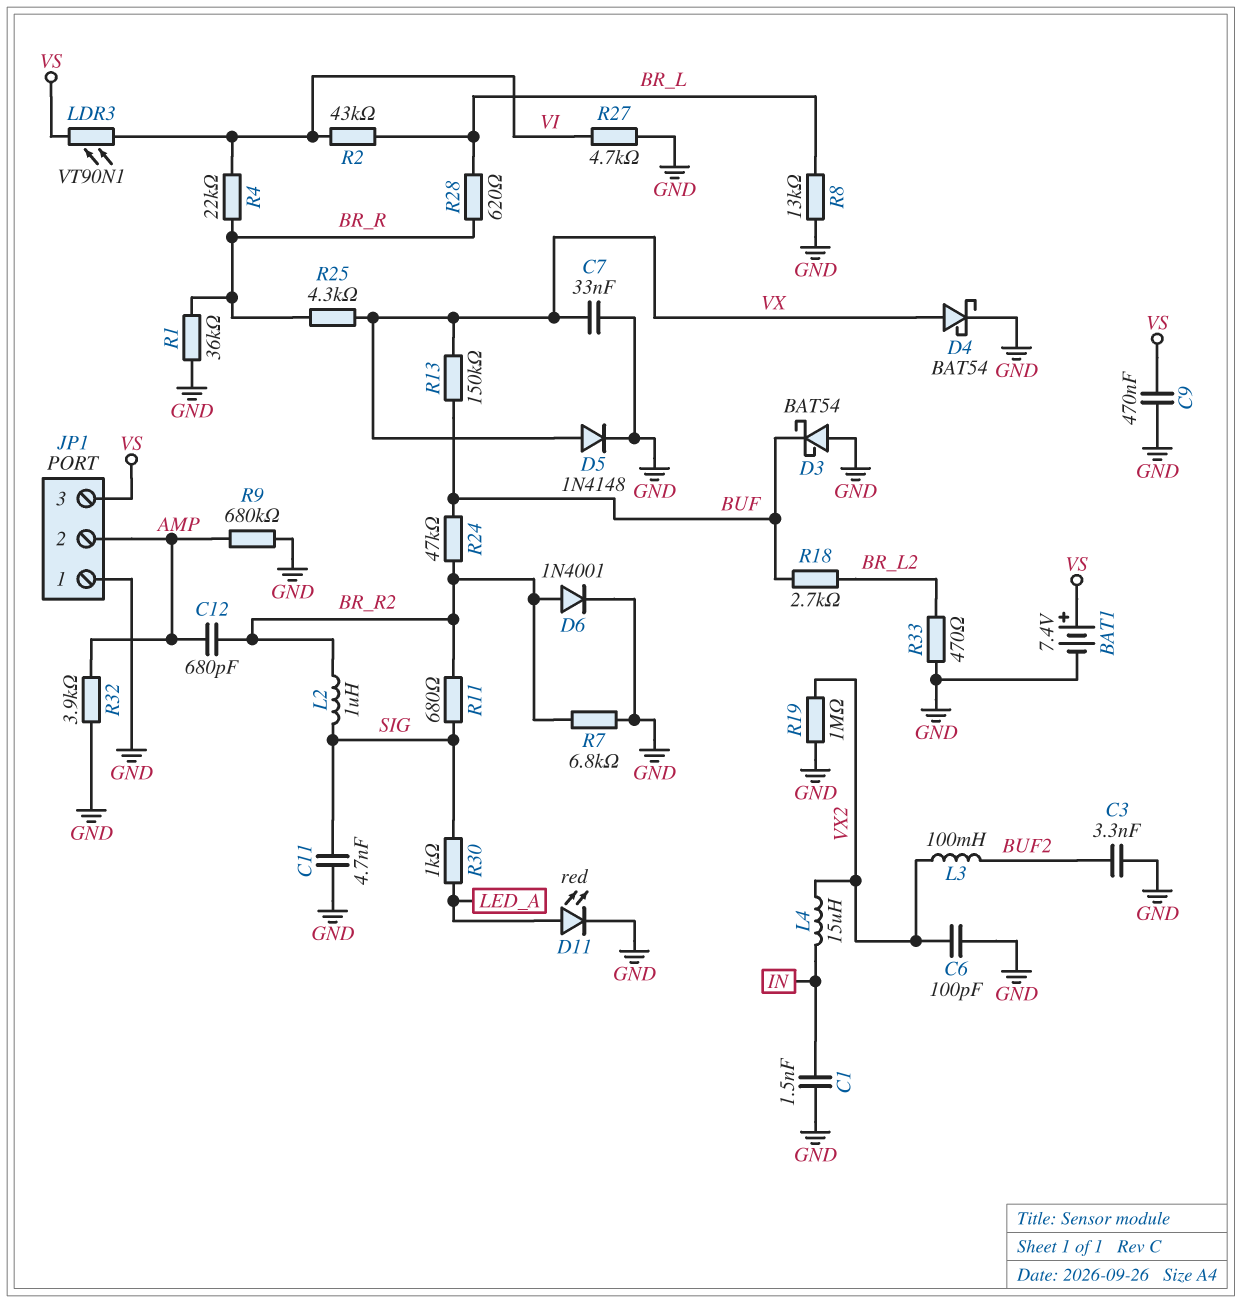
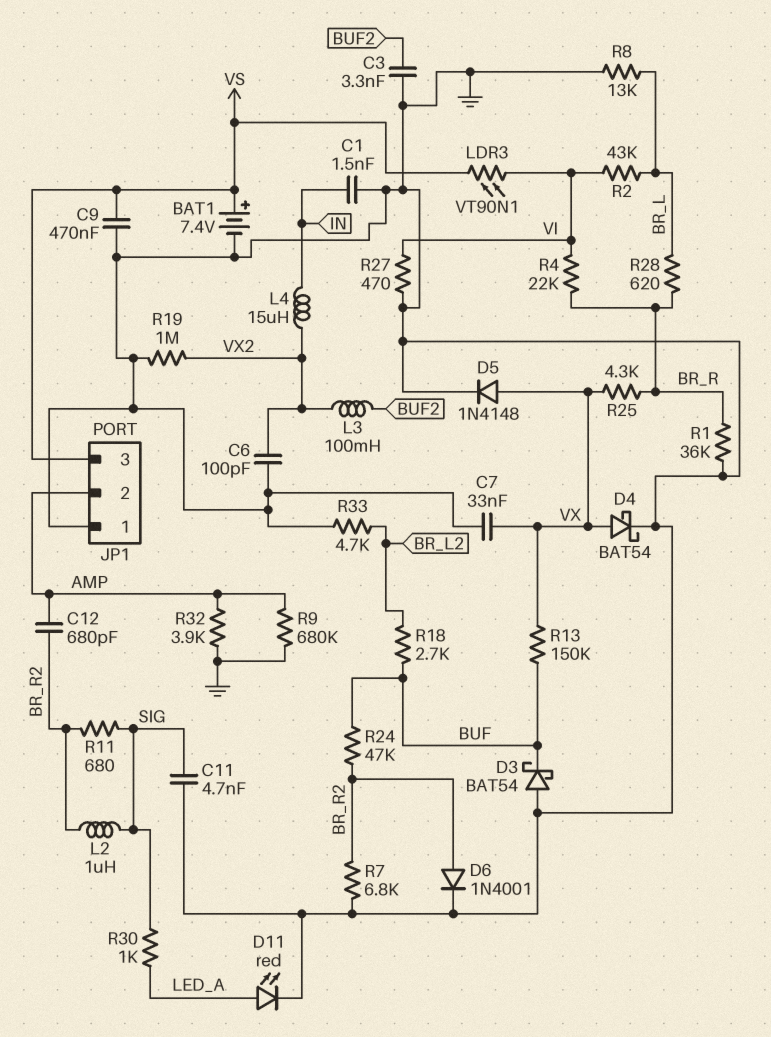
R27: 4.7k (GND, VI) -> 470 (GND, VI)
R33: 470 (BR_L2, GND) -> 4.7k (BR_L2, GND)

